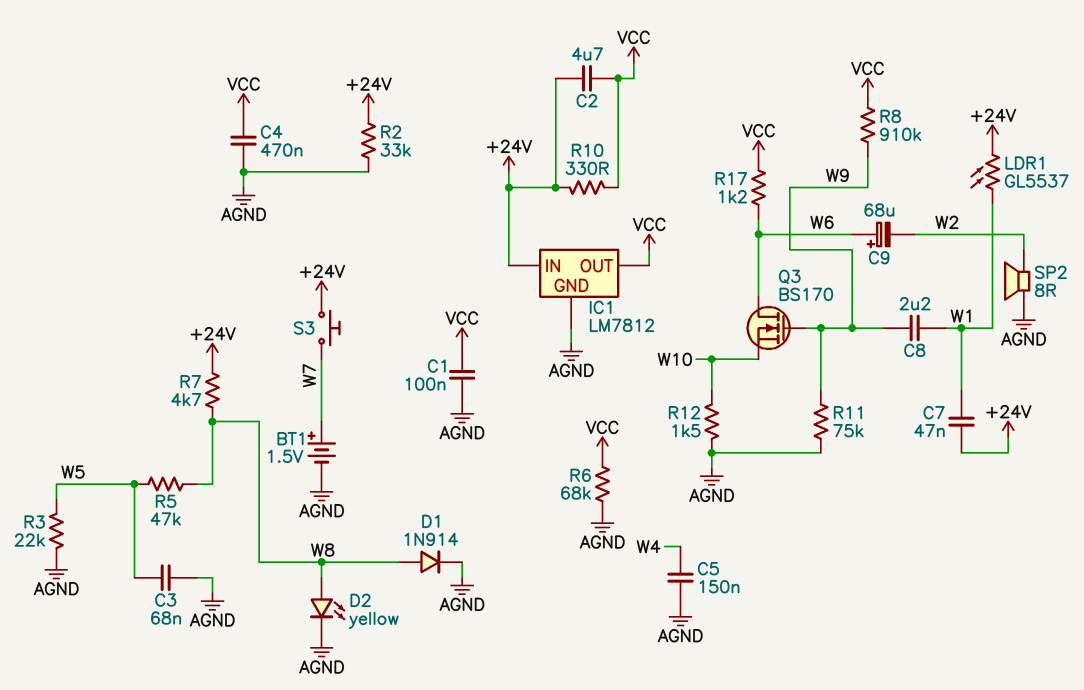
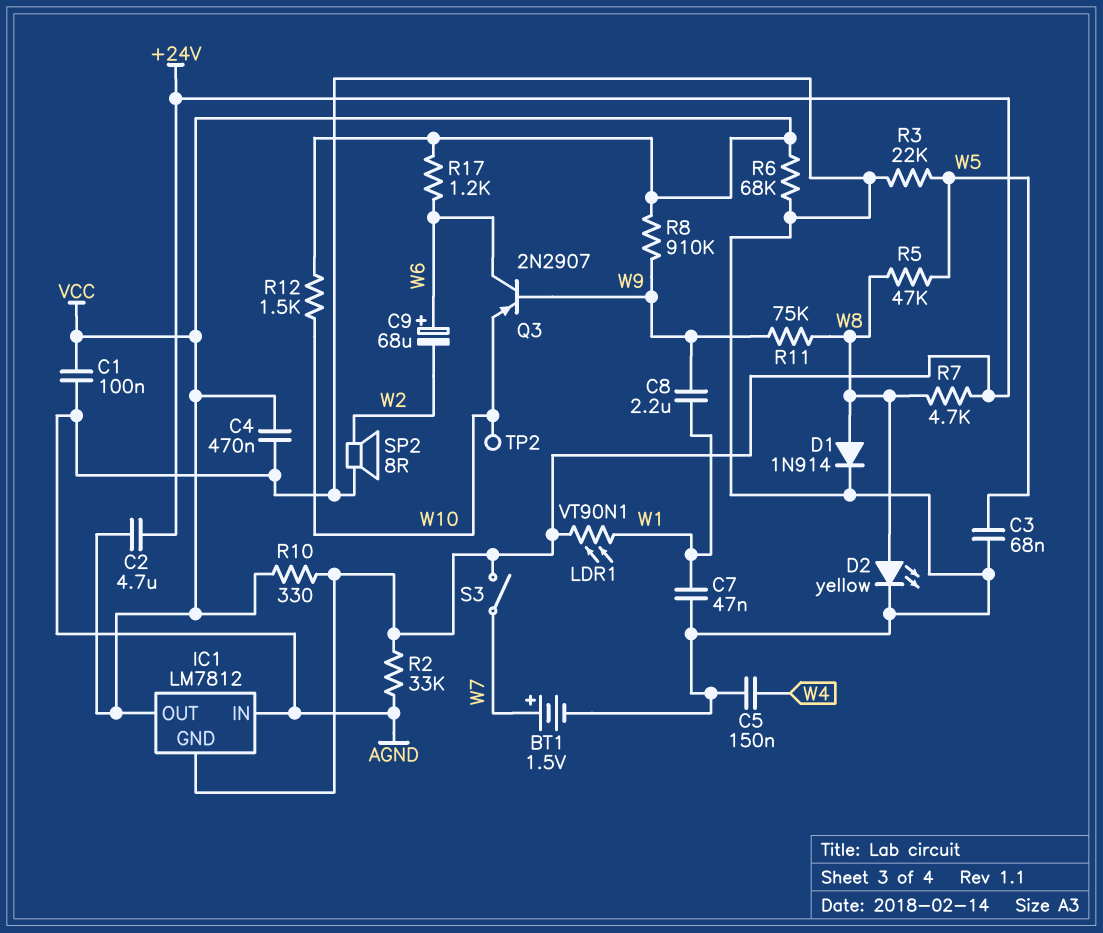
C7: 47nF (+24V, W1) -> 47nF (AGND, W1)
IC1 pin GND: AGND -> +24V
IC1 pin IN: +24V -> AGND
LDR1: GL5537 (+24V, W1) -> VT90N1 (+24V, W1)
Q3: NMOS BS170 (G W9, D W6, S W10) -> PNP 2N2907 (B W9, C W6, E W10)
R11: 75k (AGND, W9) -> 75k (W8, W9)
R12: 1.5k (AGND, W10) -> 1.5k (VCC, W10)
S3: button (+24V, W7) -> switch (+24V, W7)
TP2: none -> test point (W10)

